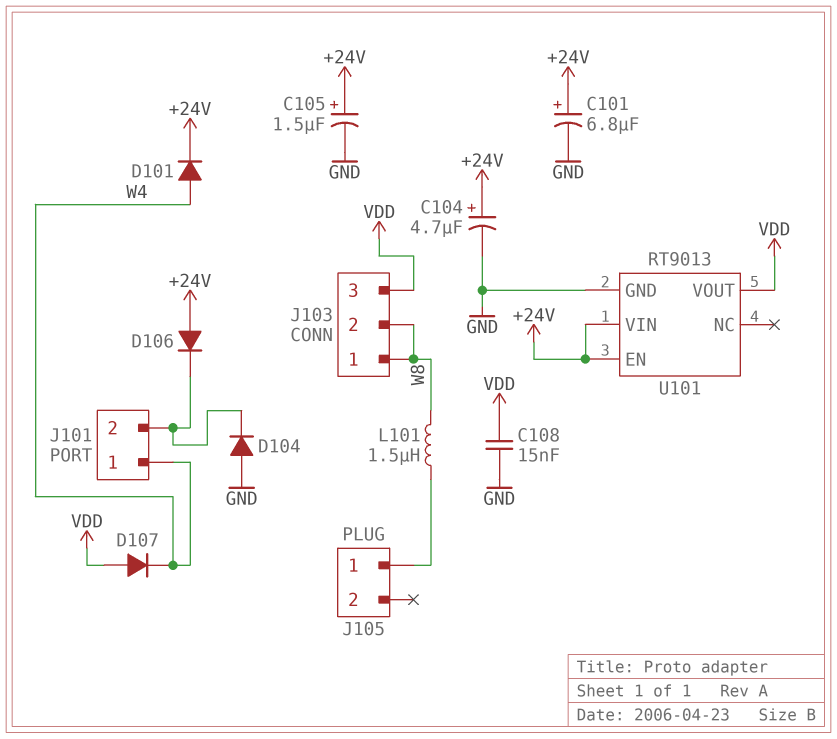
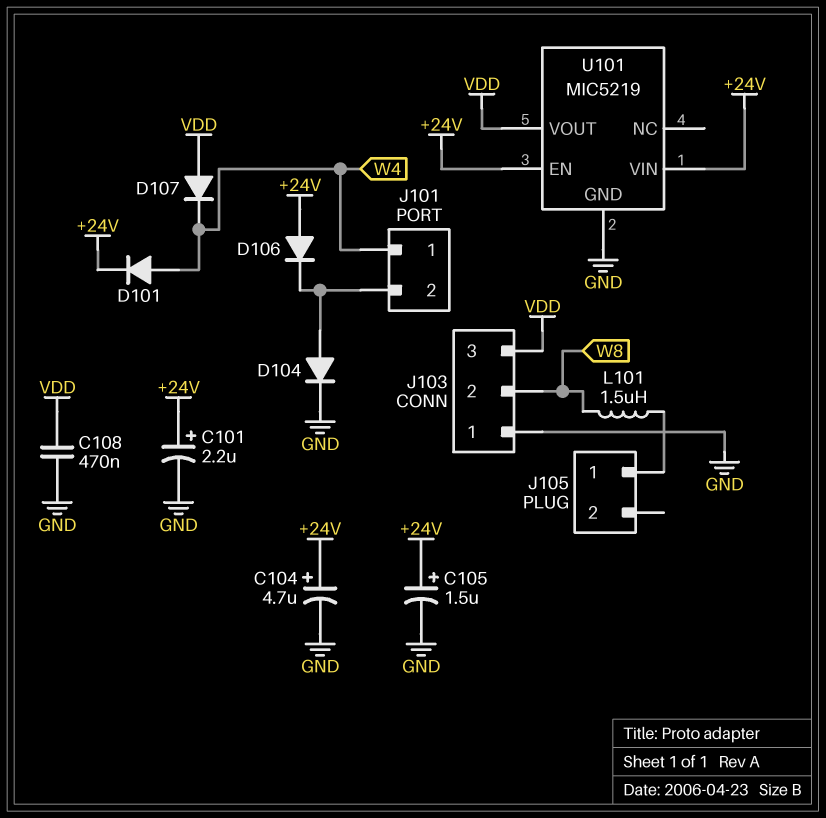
C101: 6.8uF (plus +24V, minus GND) -> 2.2uF (plus +24V, minus GND)
C108: 15nF (GND, VDD) -> 470nF (GND, VDD)
D104: diode (A GND, K J101/2) -> diode (A J101/2, K GND)
J103 pin 1: W8 -> GND
U101: RT9013 -> MIC5219

